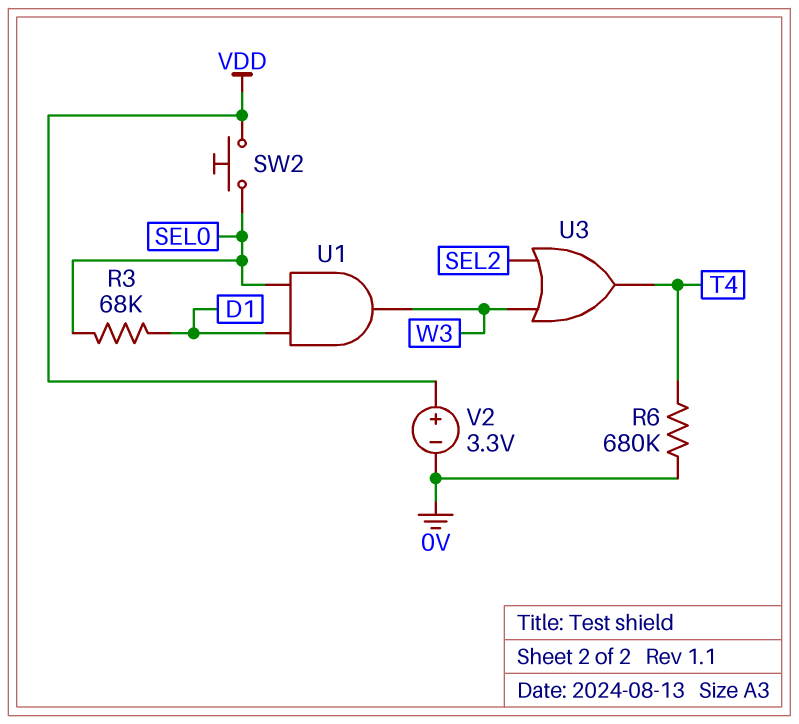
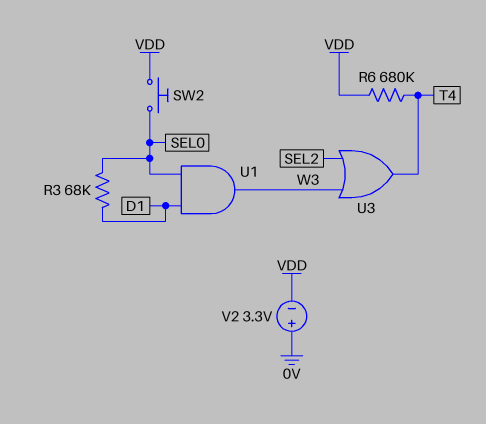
R6: 680k (0V, T4) -> 680k (T4, VDD)
V2: 3.3V (plus VDD, minus 0V) -> 3.3V (plus 0V, minus VDD)

